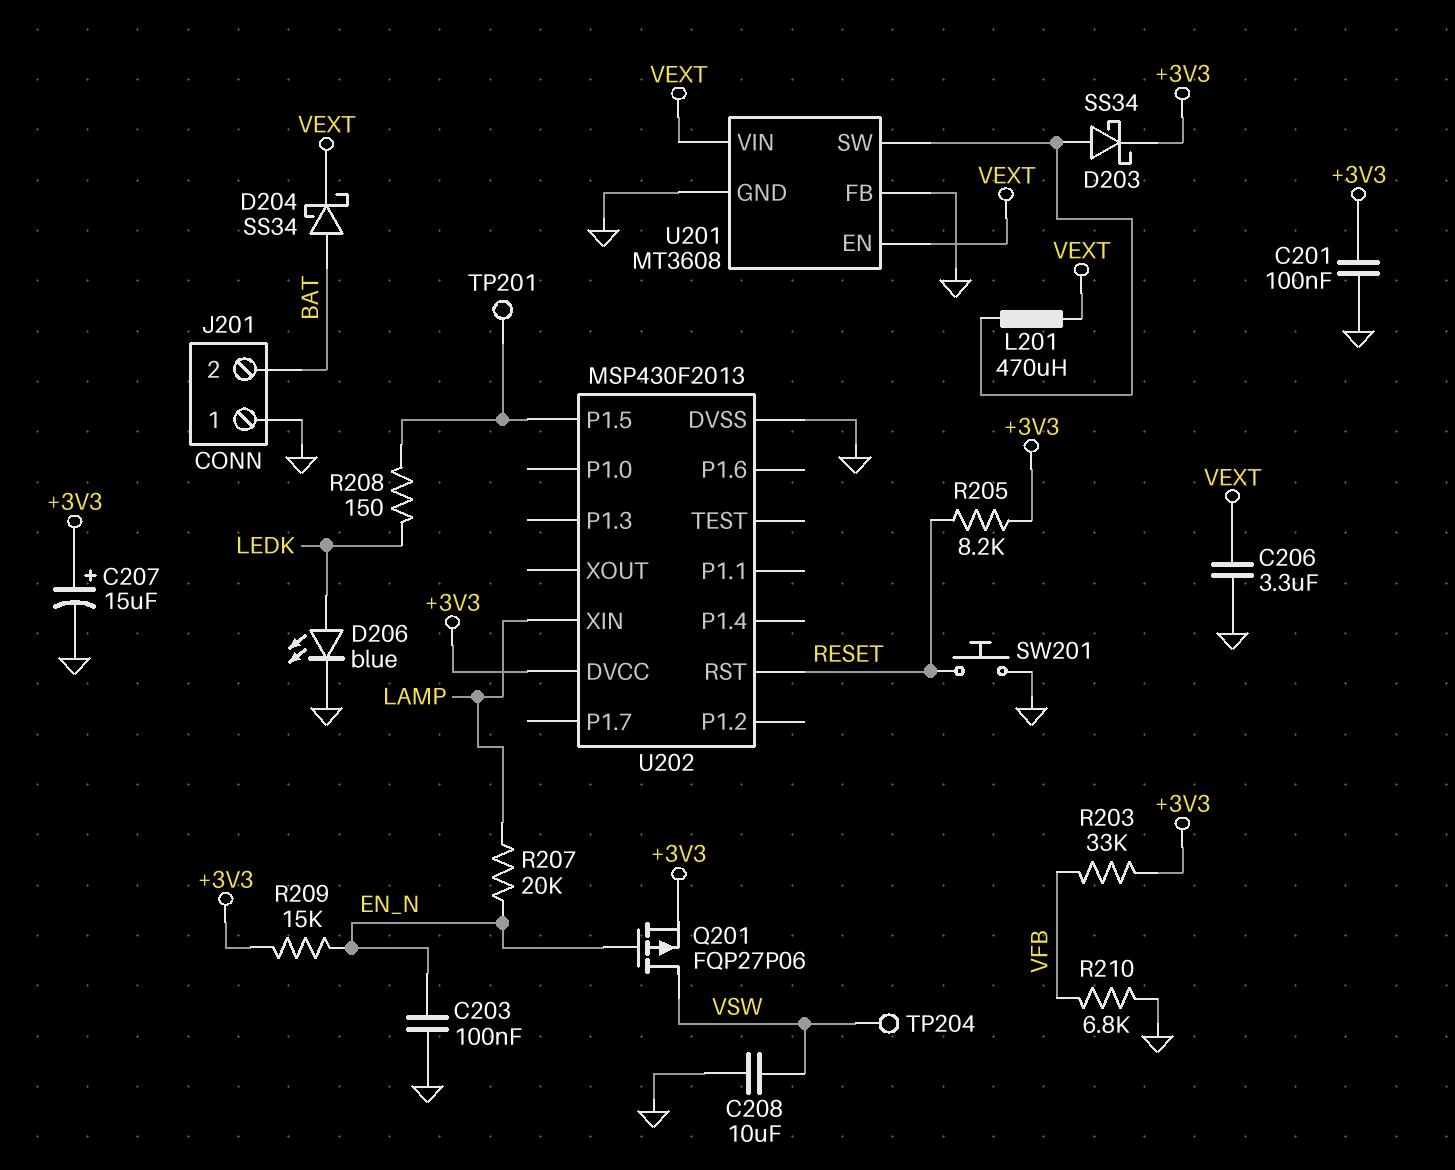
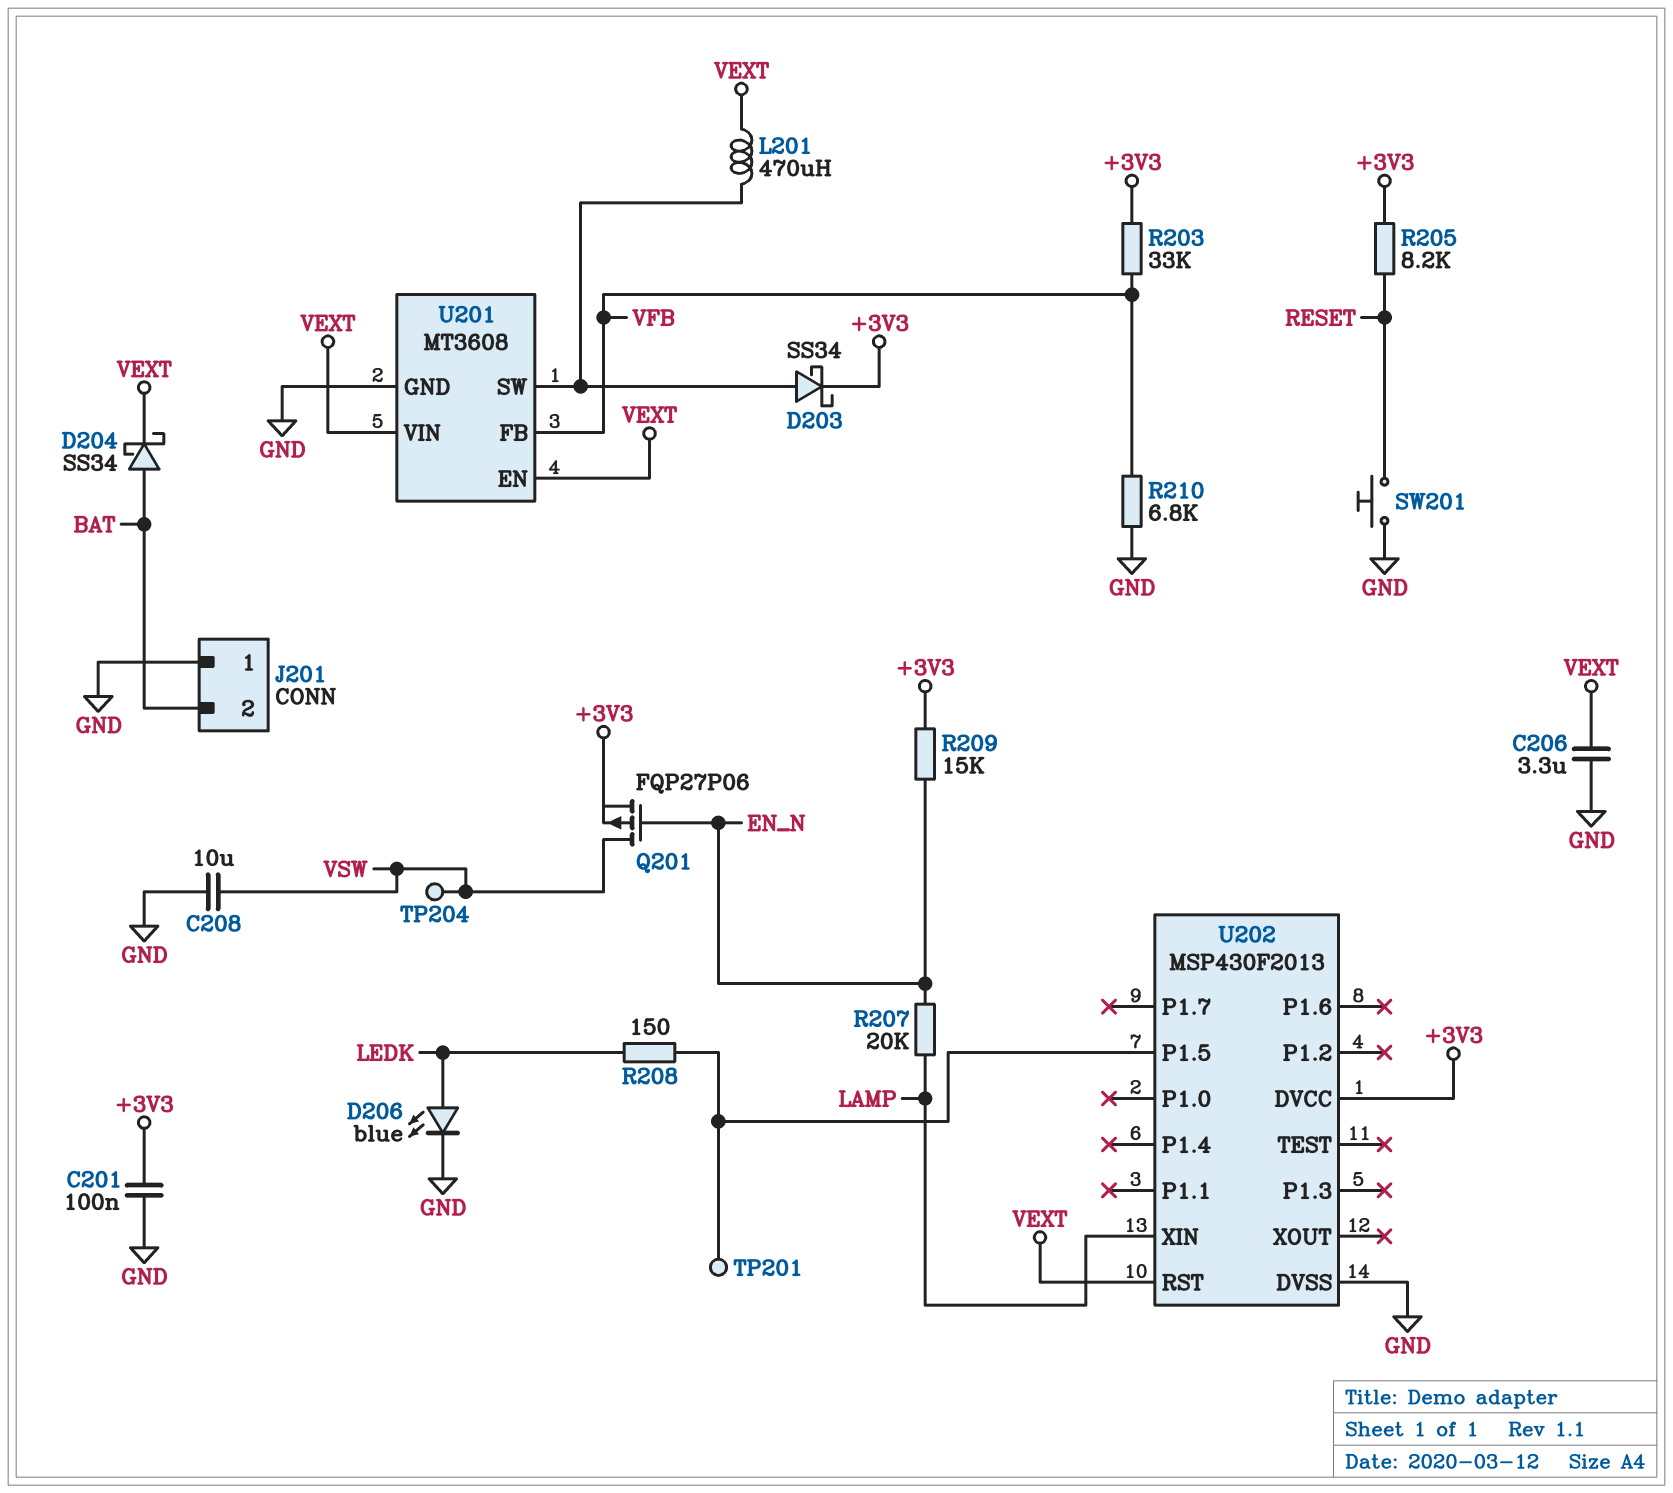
C203: 100nF (EN_N, GND) -> none
C207: 15uF (plus +3V3, minus GND) -> none
U201 pin FB: GND -> VFB
U202 pin RST: RESET -> VEXT

